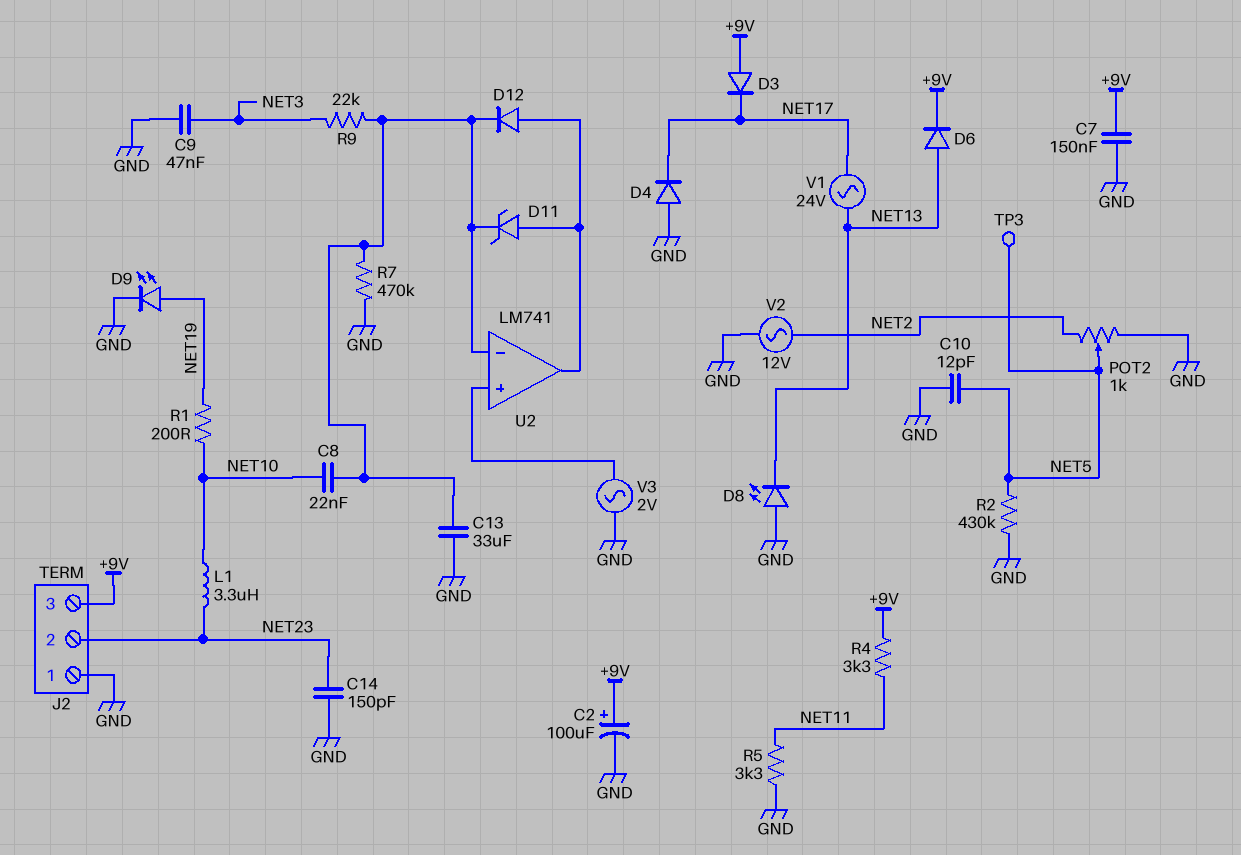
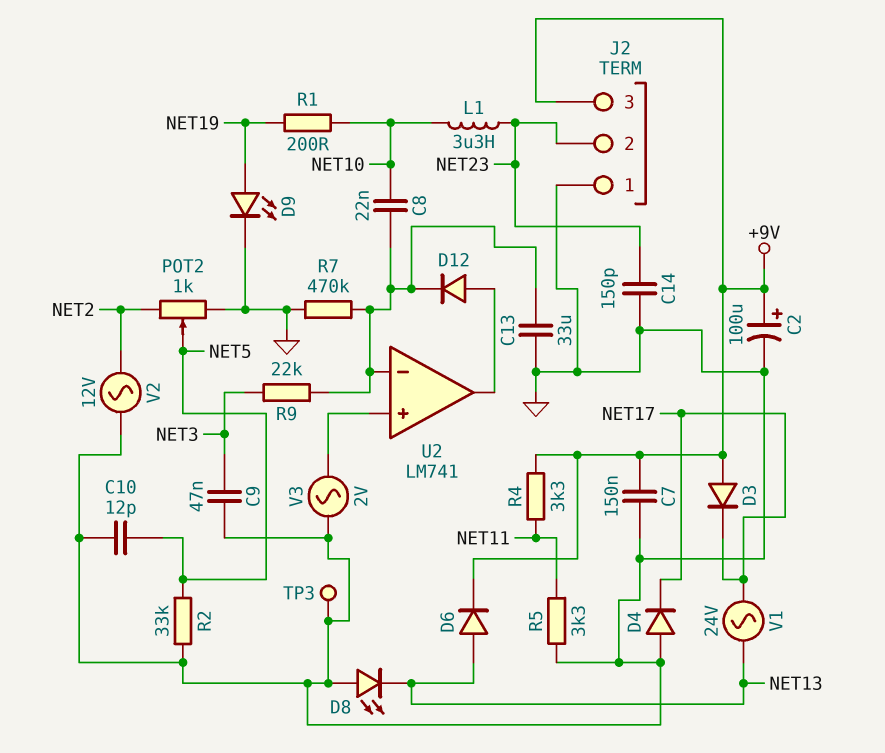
D11: zener (A U2/out, K U2/in-) -> none
R2: 430k (GND, NET5) -> 33k (GND, NET5)
TP3: test point (NET5) -> test point (GND)

